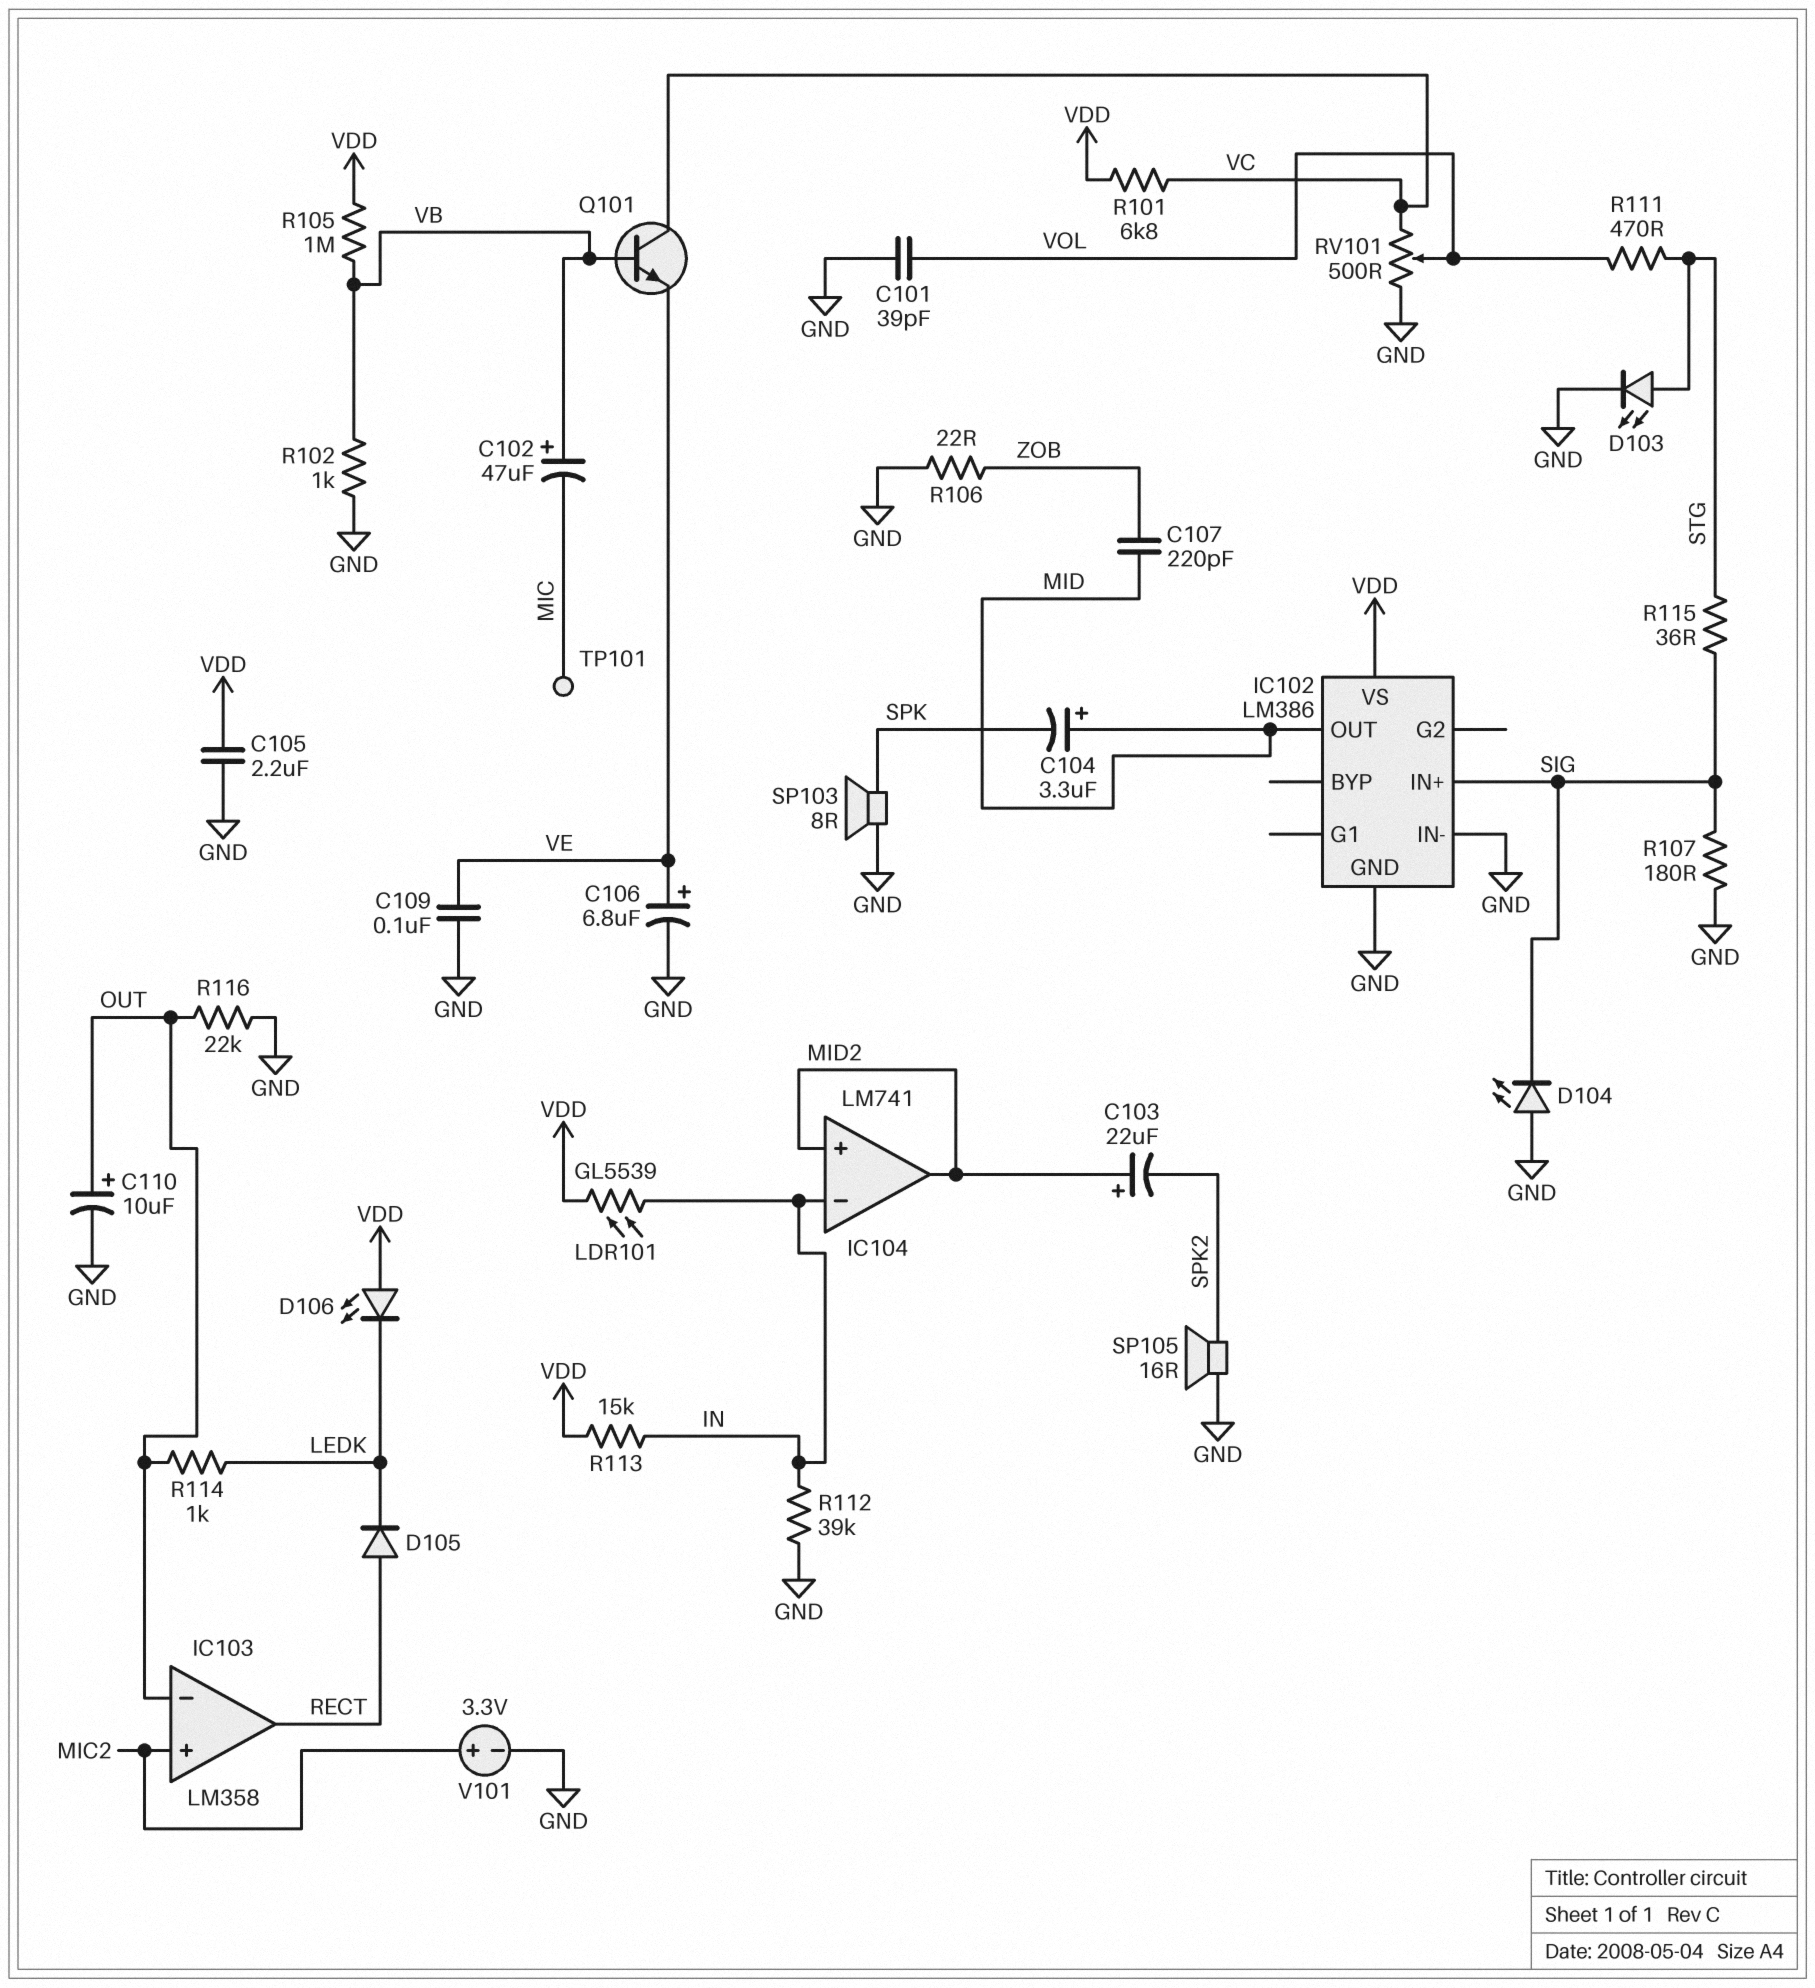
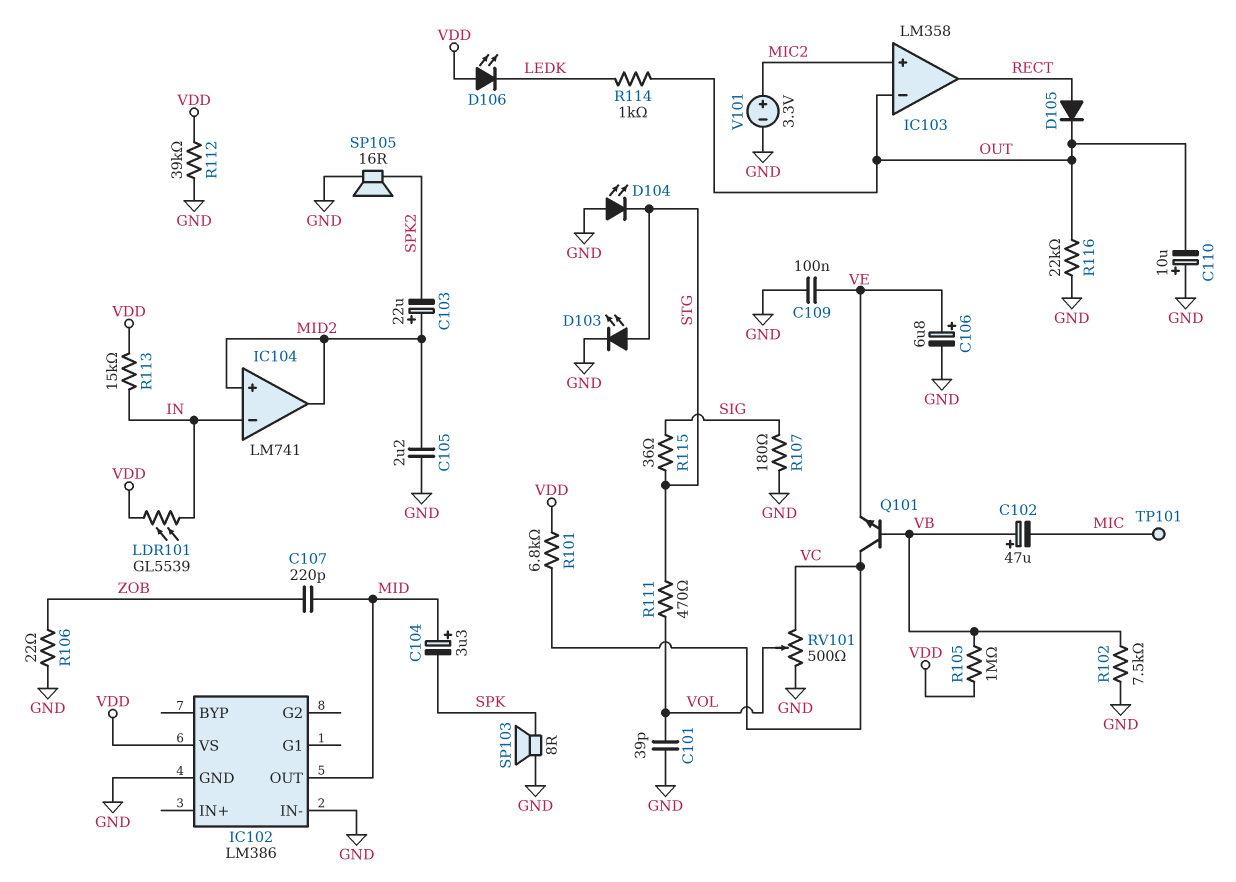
C105: 2.2uF (GND, VDD) -> 2.2uF (GND, MID2)
C110: 10uF (plus OUT, minus GND) -> 10uF (plus GND, minus OUT)
D104: LED (A GND, K SIG) -> LED (A GND, K STG)
D105: diode (A RECT, K LEDK) -> diode (A RECT, K OUT)
IC102 pin IN+: SIG -> none
R102: 1k (GND, VB) -> 7.5k (GND, VB)
R112: 39k (GND, IN) -> 39k (GND, VDD)

